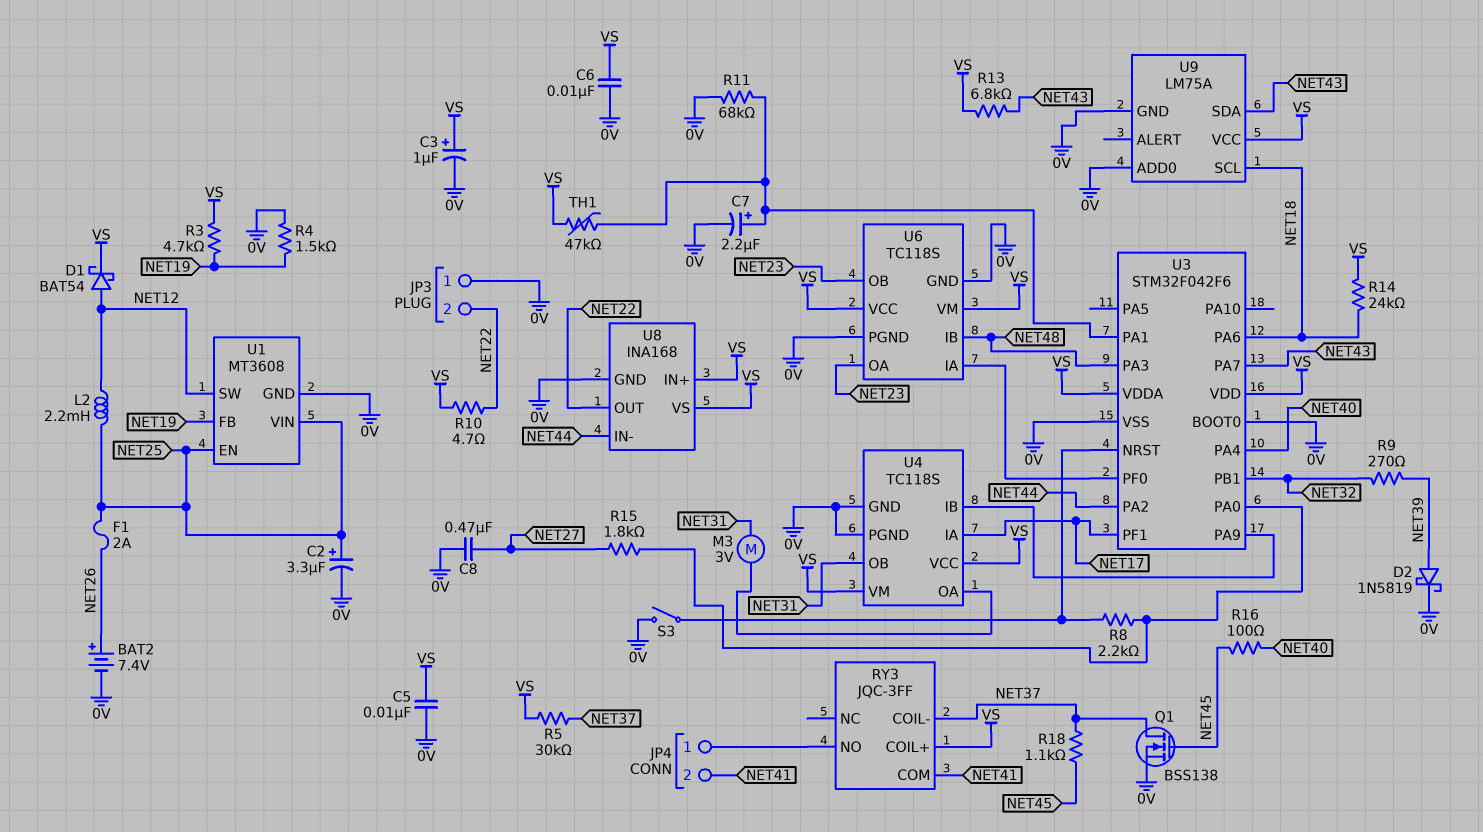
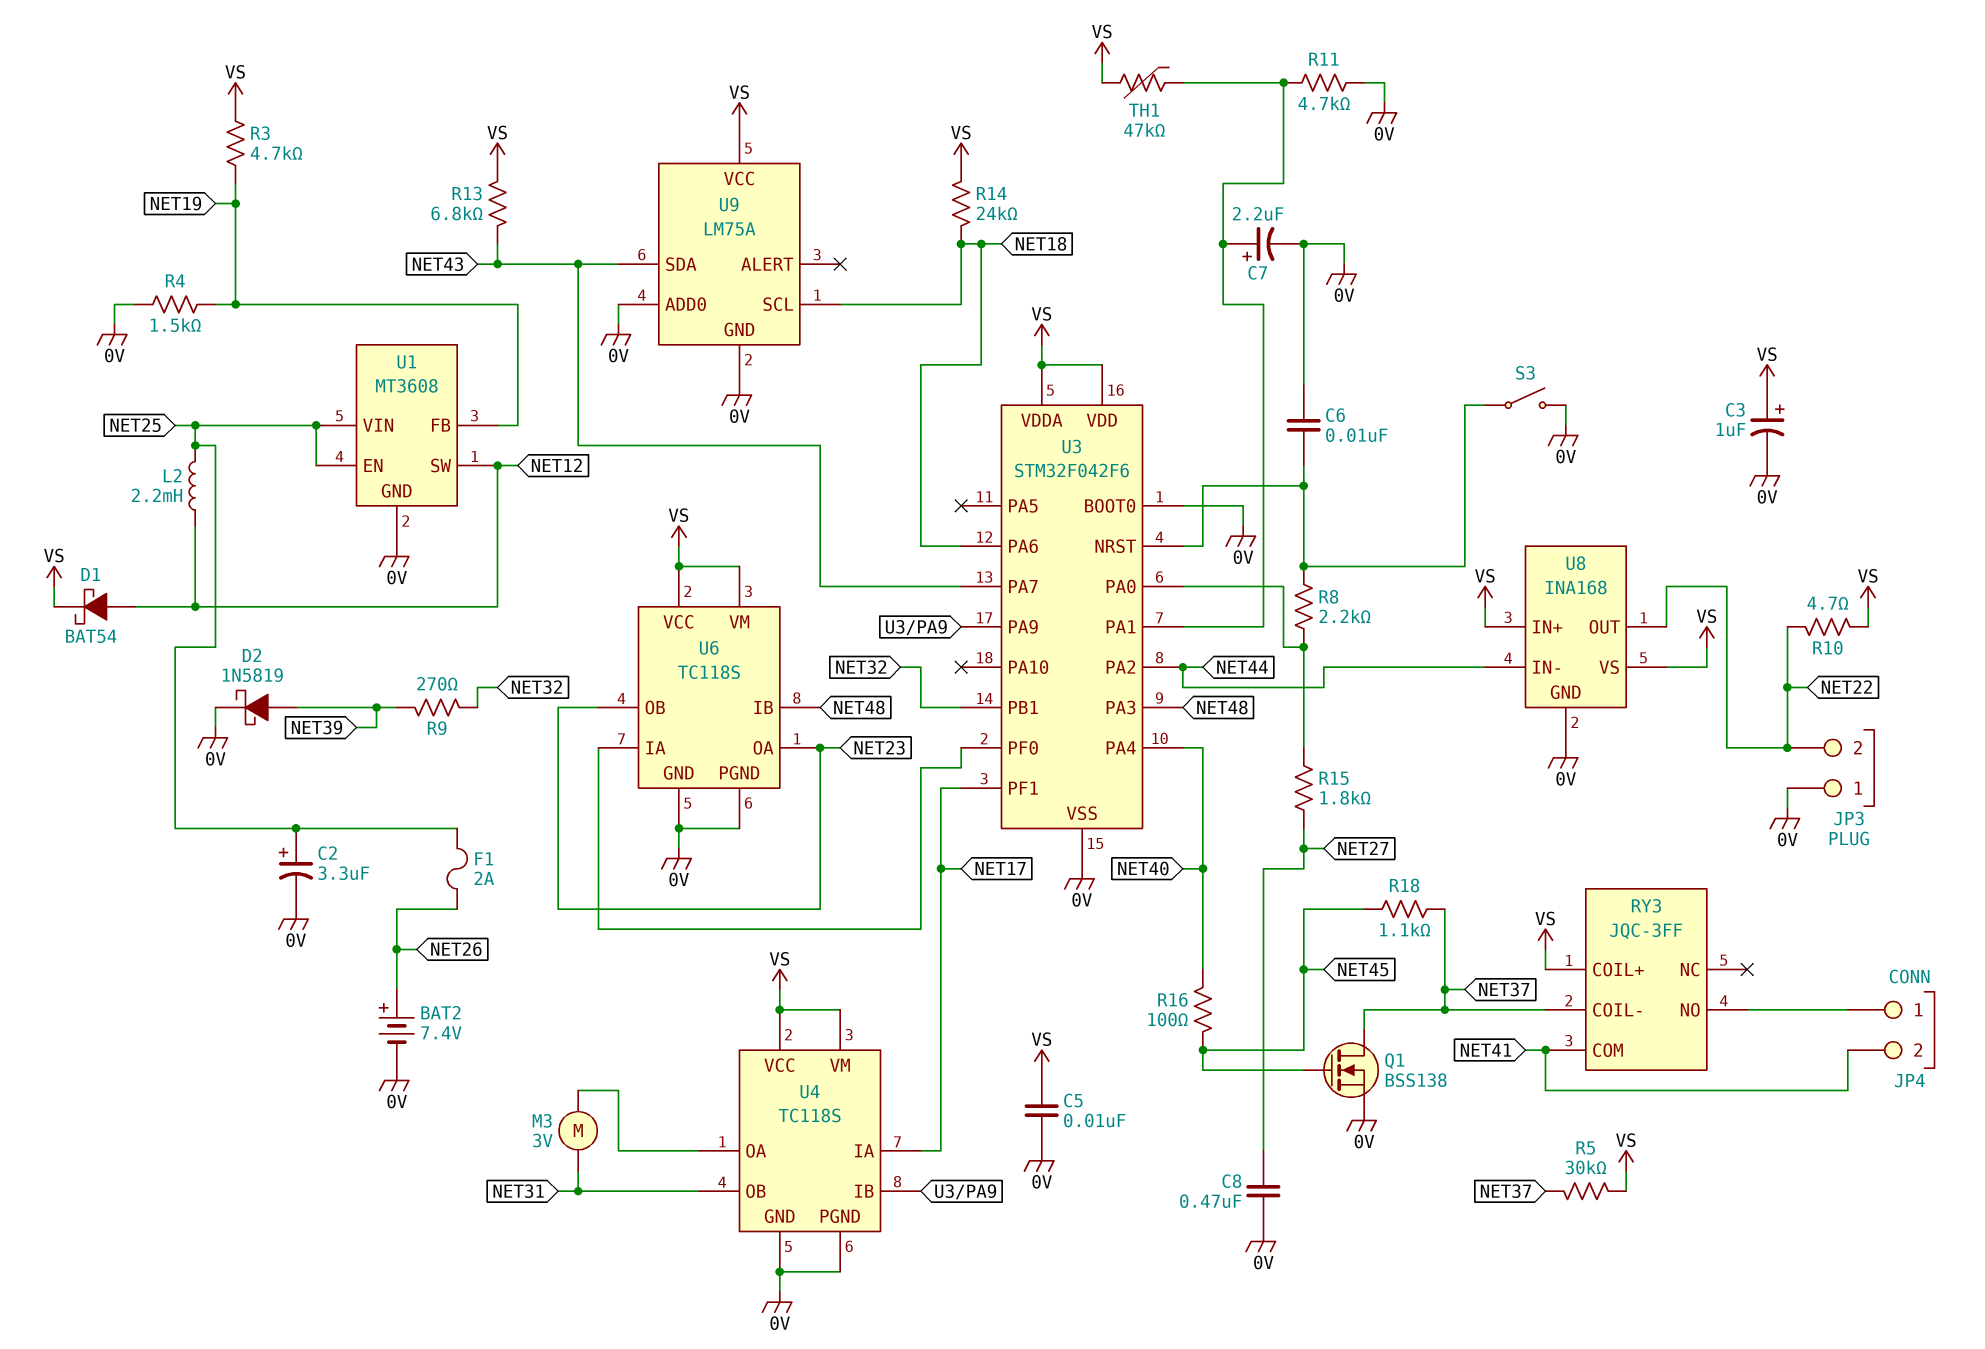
C6: 10nF (0V, VS) -> 10nF (0V, U3/NRST)
R11: 68k (0V, U3/PA1) -> 4.7k (0V, U3/PA1)

